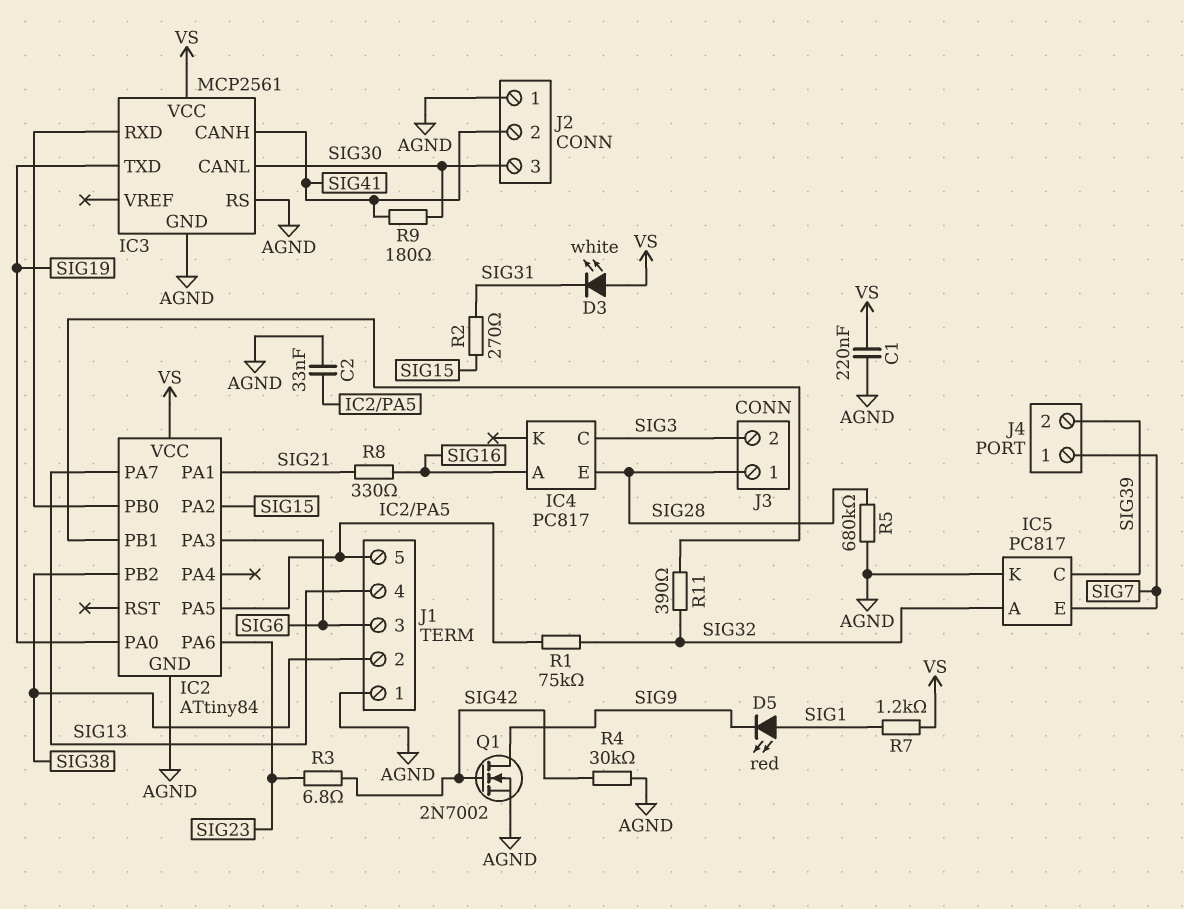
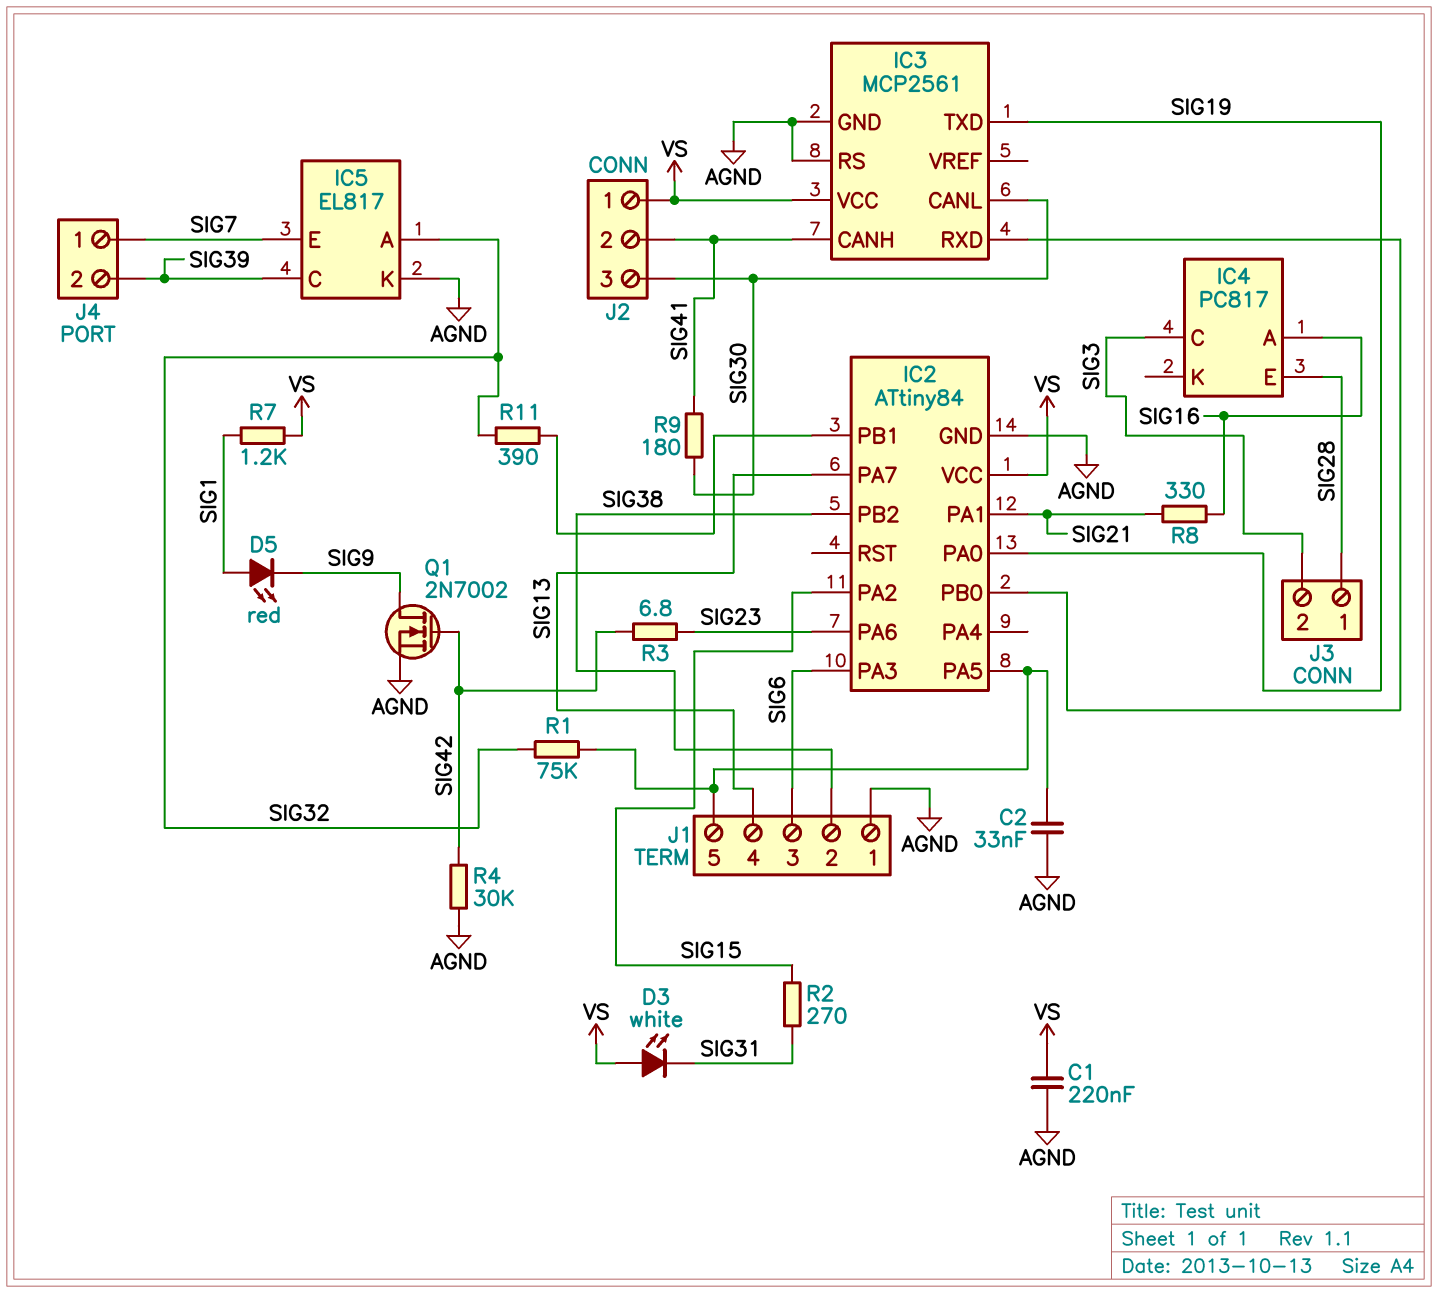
IC5: PC817 -> EL817
J2 pin 1: AGND -> VS
R5: 680k (AGND, SIG28) -> none

